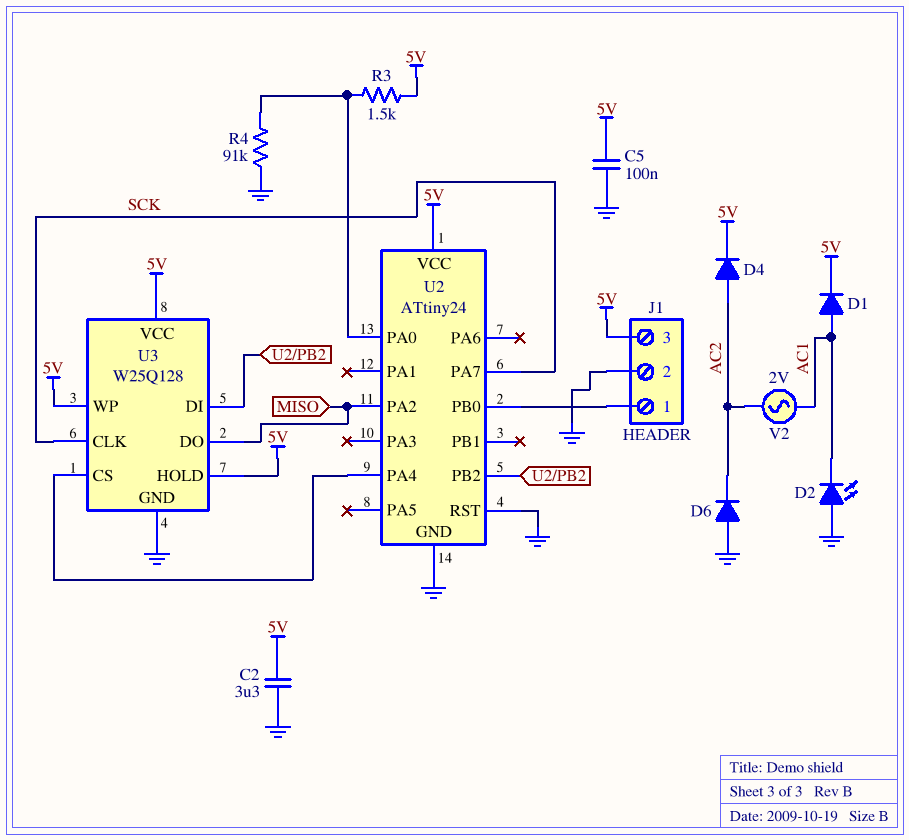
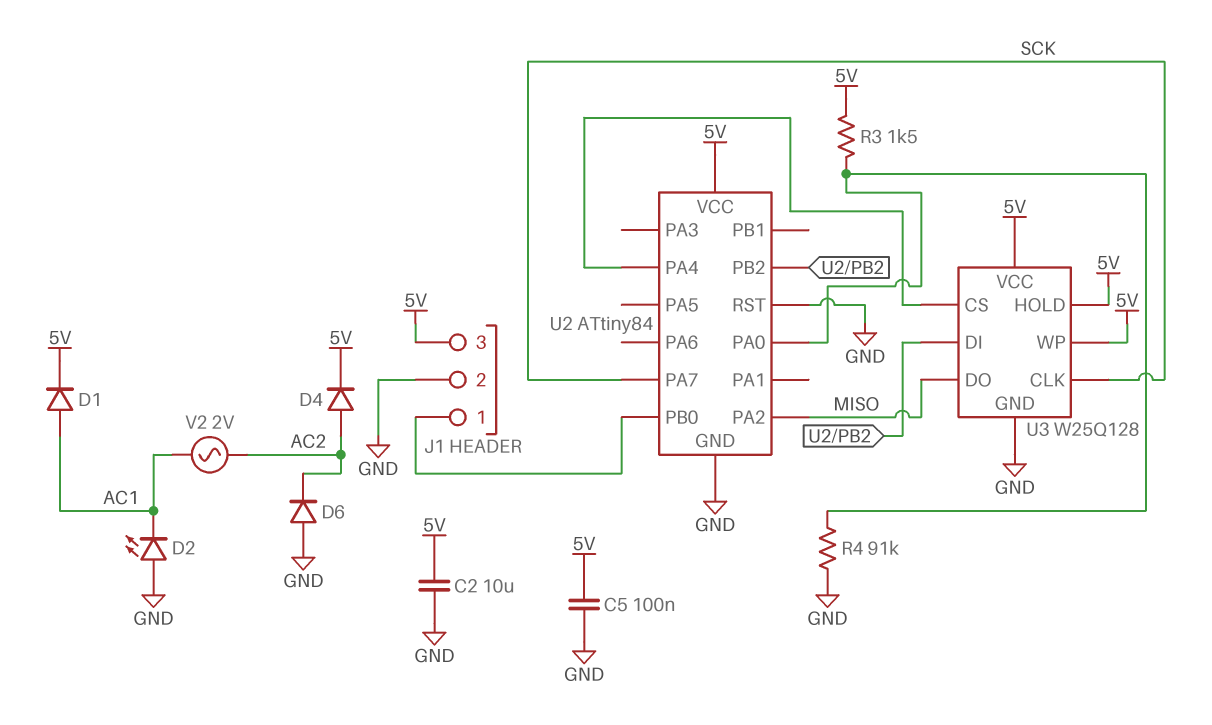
C2: 3.3uF (5V, GND) -> 10uF (5V, GND)
U2: ATtiny24 -> ATtiny84

